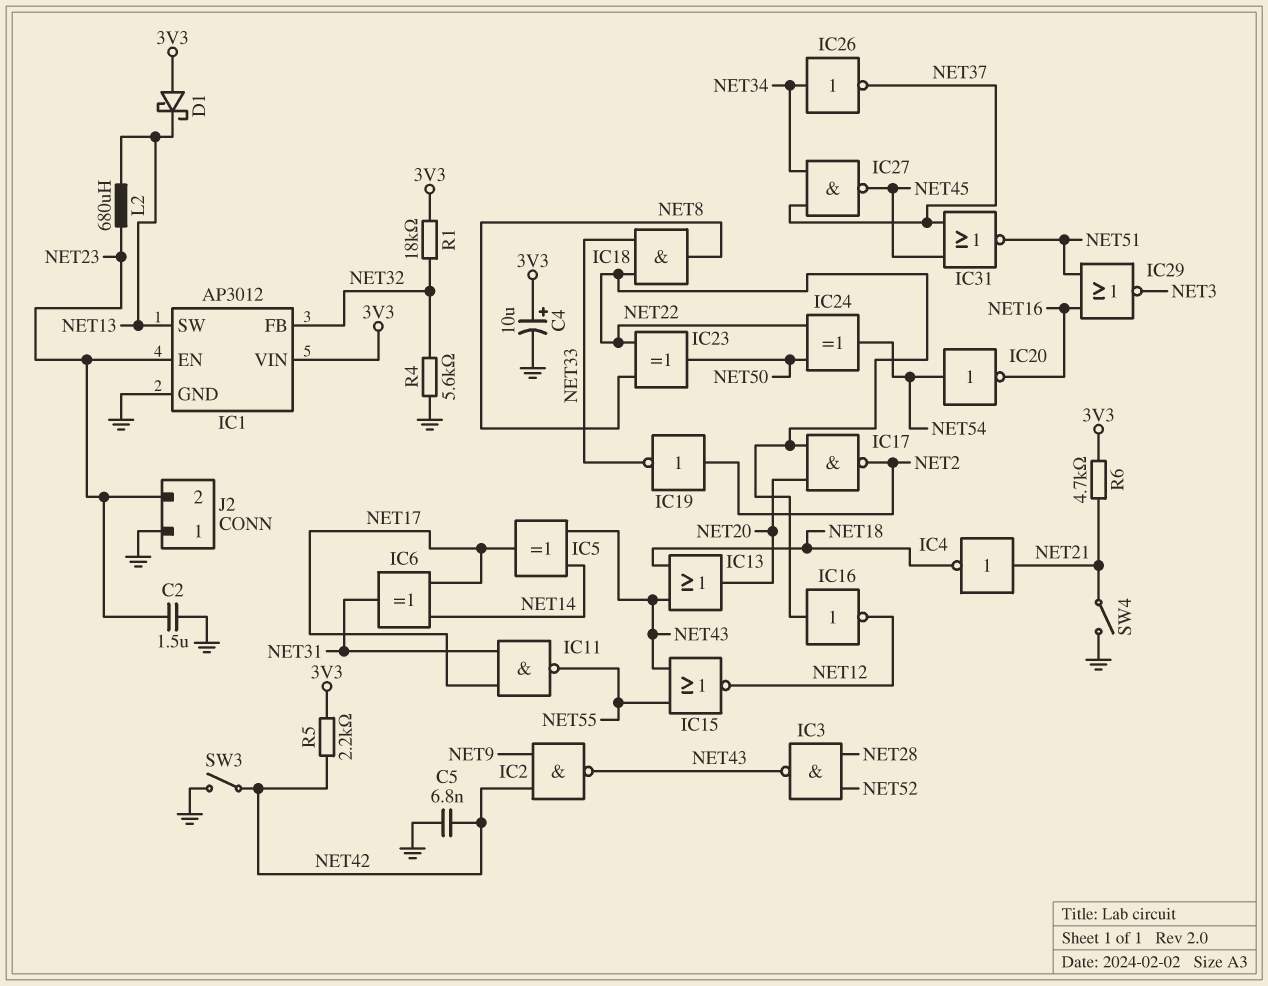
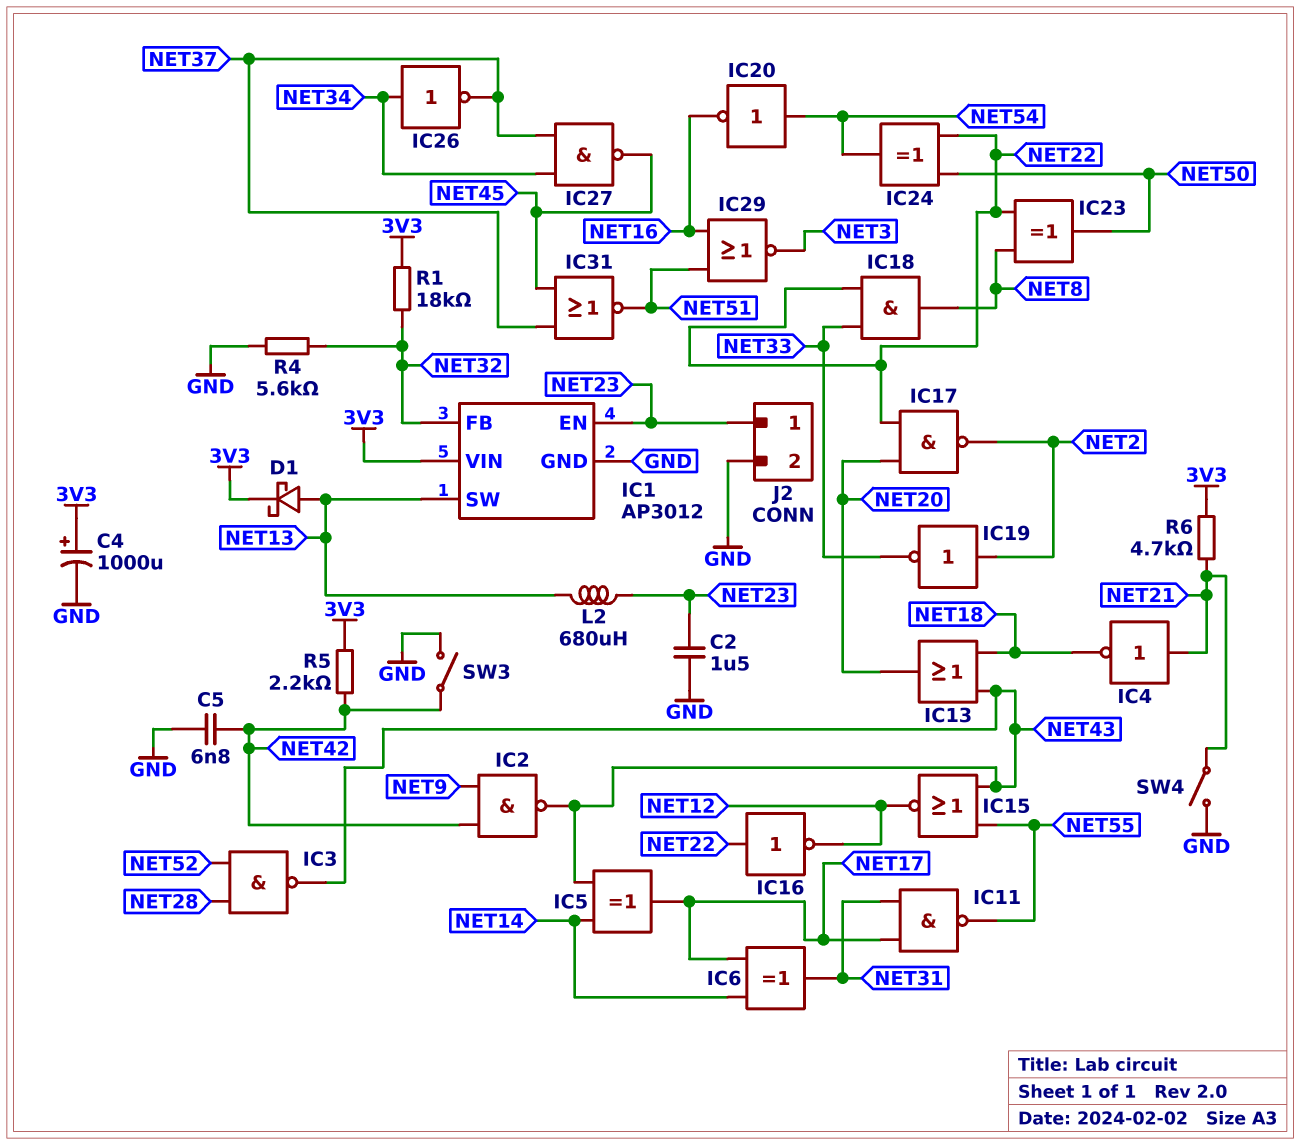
C4: 10uF (plus 3V3, minus GND) -> 1000uF (plus 3V3, minus GND)
D1: schottky (A 3V3, K NET13) -> schottky (A NET13, K 3V3)
J2 pin 1: GND -> NET23
J2 pin 2: NET23 -> GND

